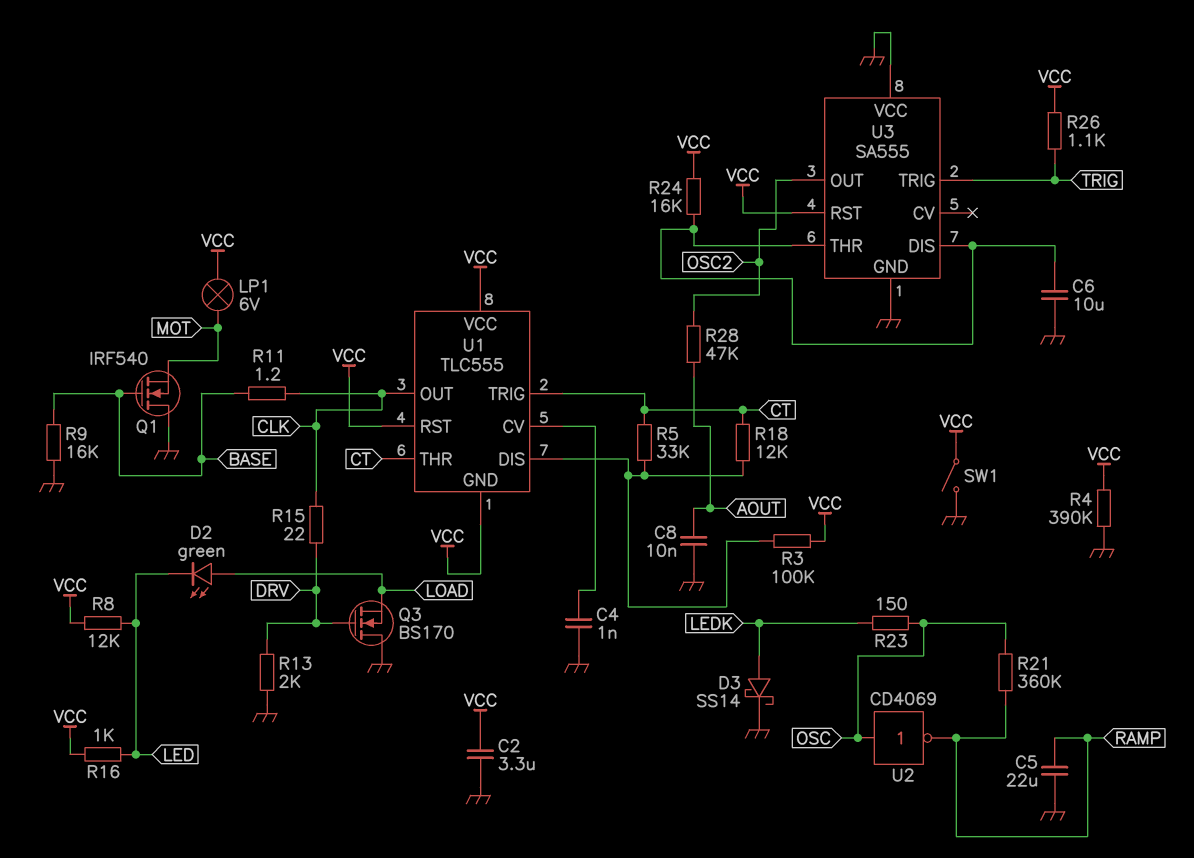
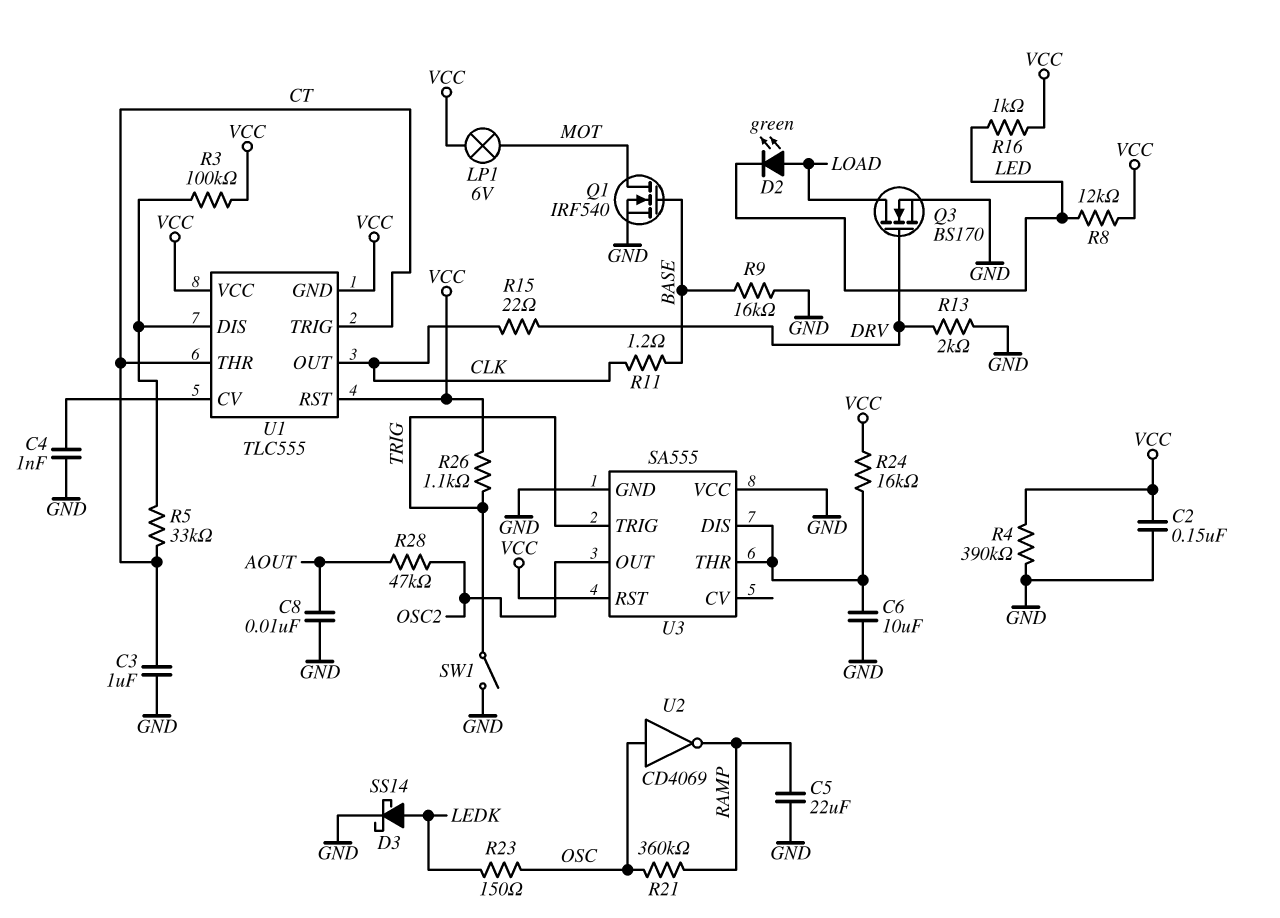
C2: 3.3uF (GND, VCC) -> 150nF (GND, VCC)
C3: none -> 1uF (CT, GND)
Q1: NMOS IRF540 (G BASE, D GND, S MOT) -> NMOS IRF540 (G BASE, D MOT, S GND)
Q3: NMOS BS170 (G DRV, D GND, S LOAD) -> NMOS BS170 (G DRV, D LOAD, S GND)
R18: 12k (CT, U1/DIS) -> none
SW1: switch (GND, VCC) -> switch (GND, TRIG)

